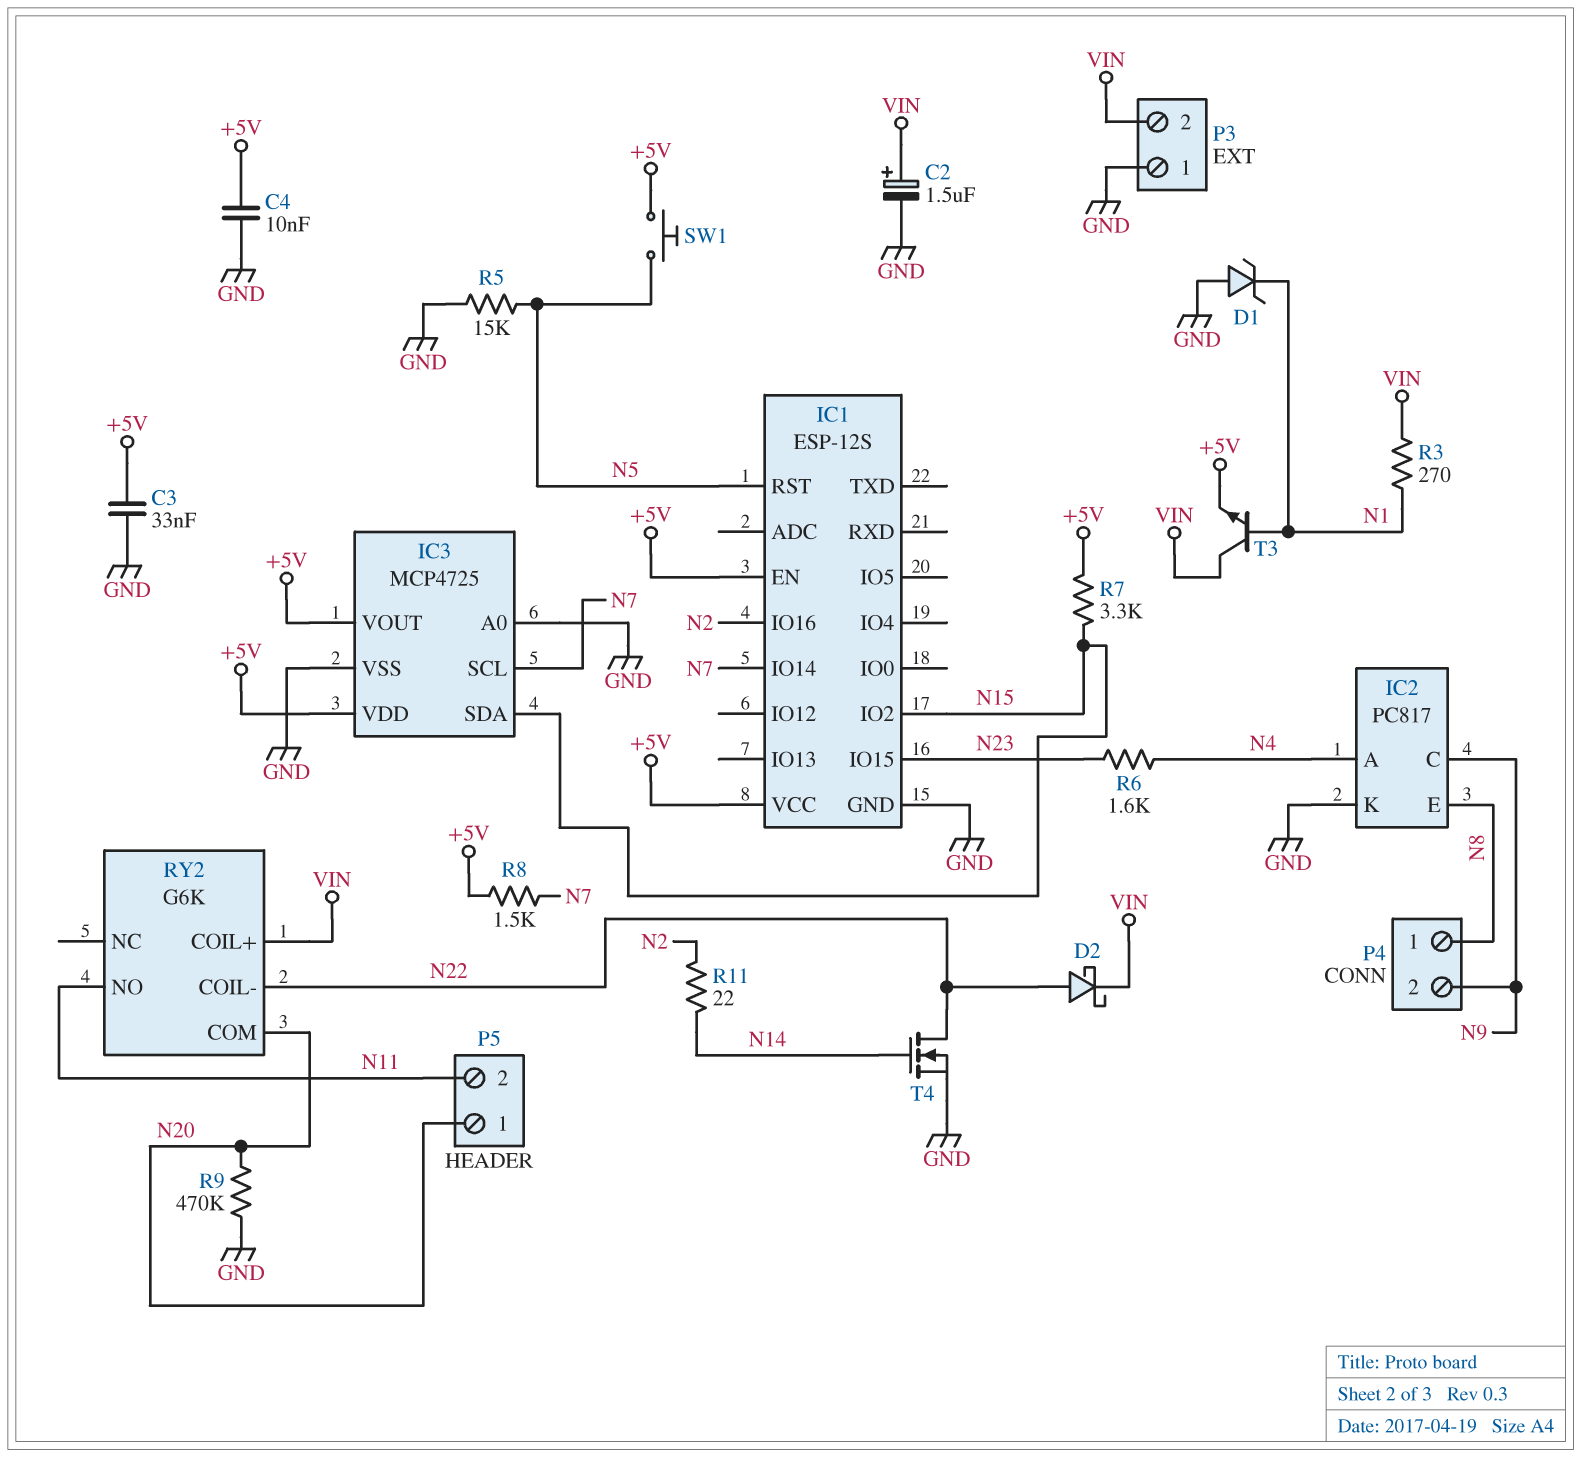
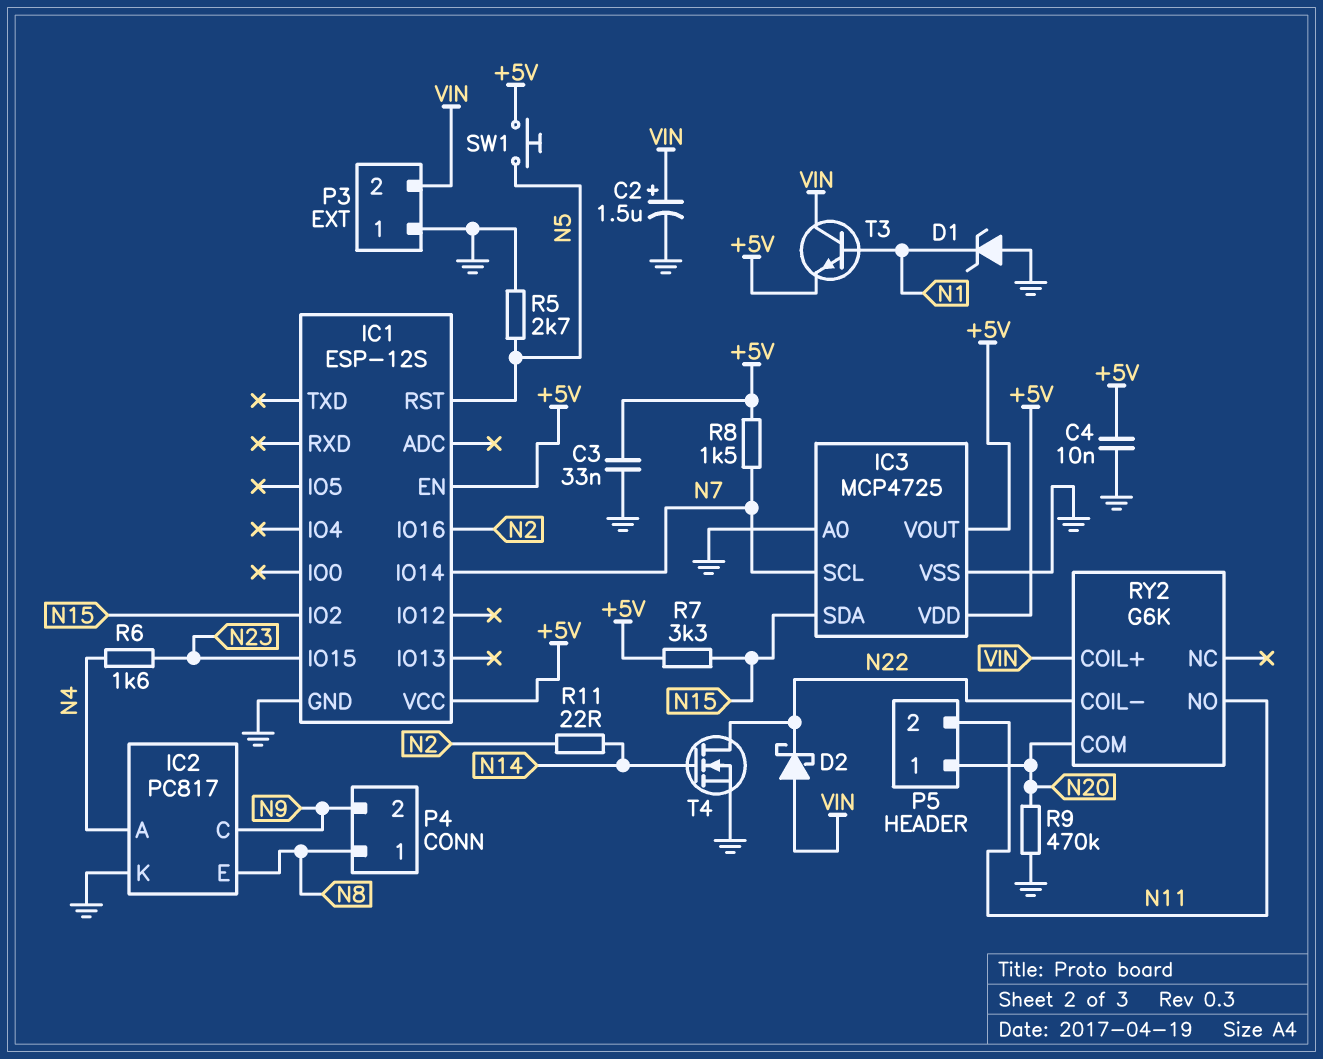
D2: schottky (A N22, K VIN) -> schottky (A VIN, K N22)
R3: 270 (N1, VIN) -> none
R5: 15k (GND, N5) -> 2.7k (GND, N5)

